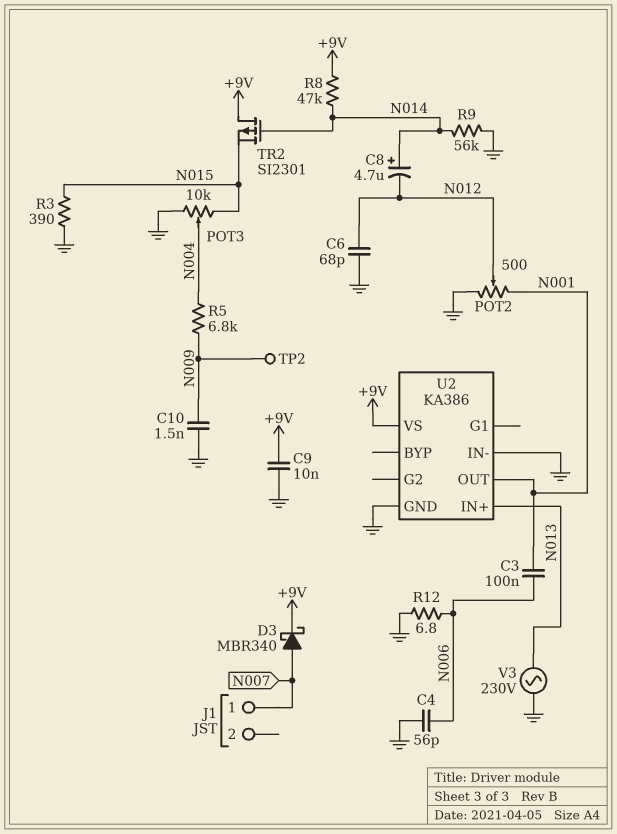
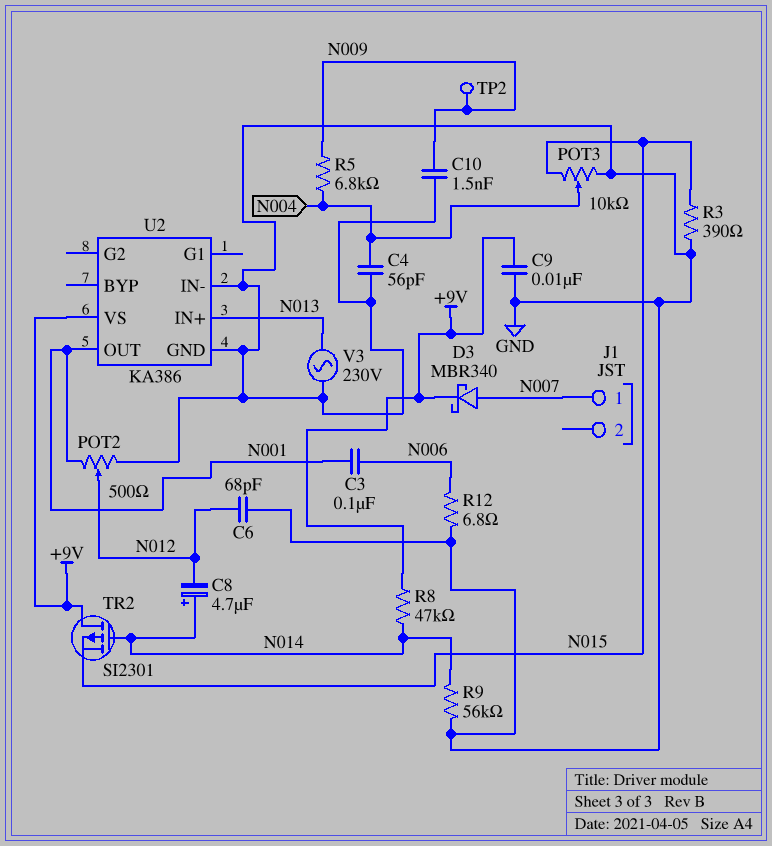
C4: 56pF (GND, N006) -> 56pF (GND, N004)

